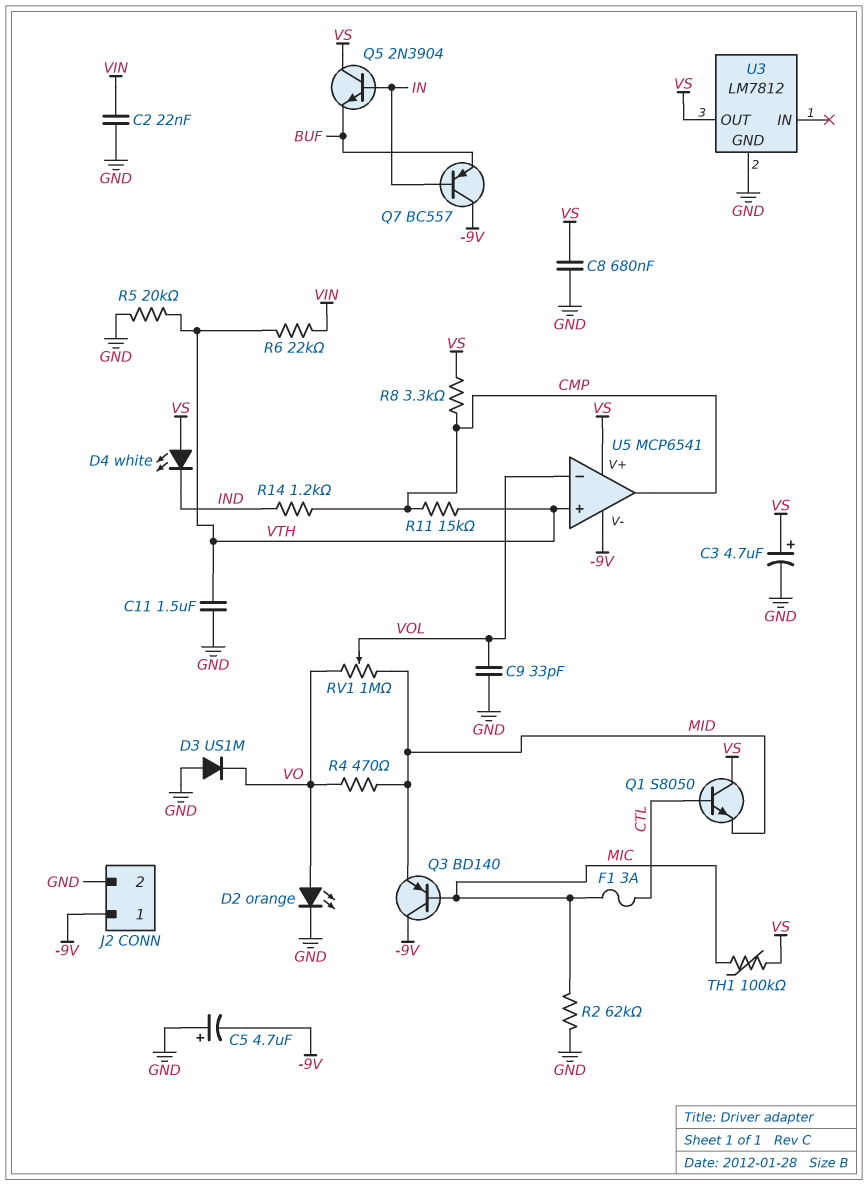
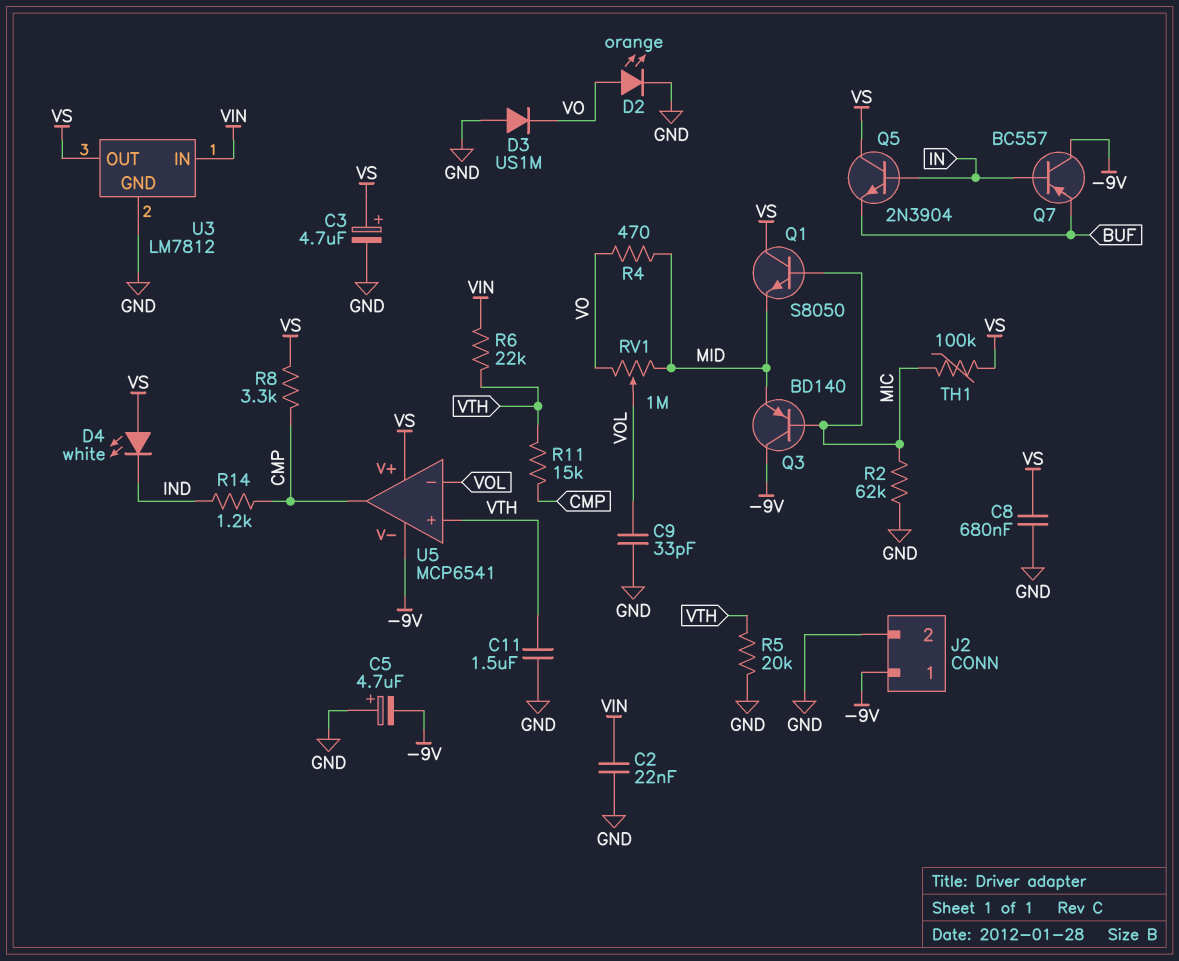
F1: 3A (CTL, MIC) -> none
Q1: NPN S8050 (B CTL, C VS, E MID) -> NPN S8050 (B MIC, C VS, E MID)
U3 pin IN: none -> VIN

